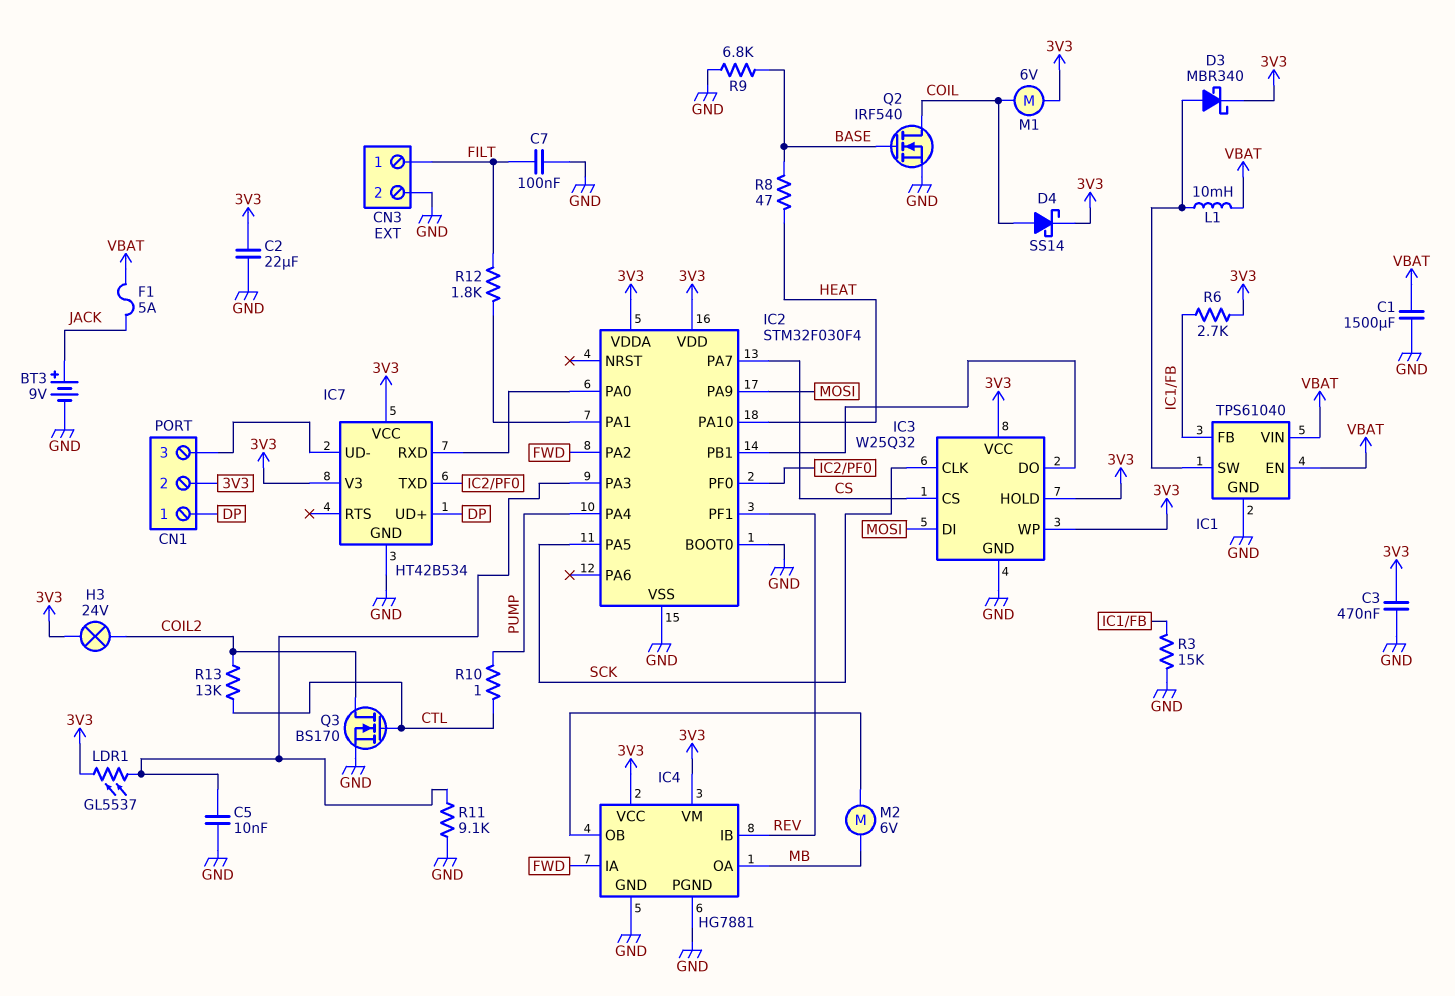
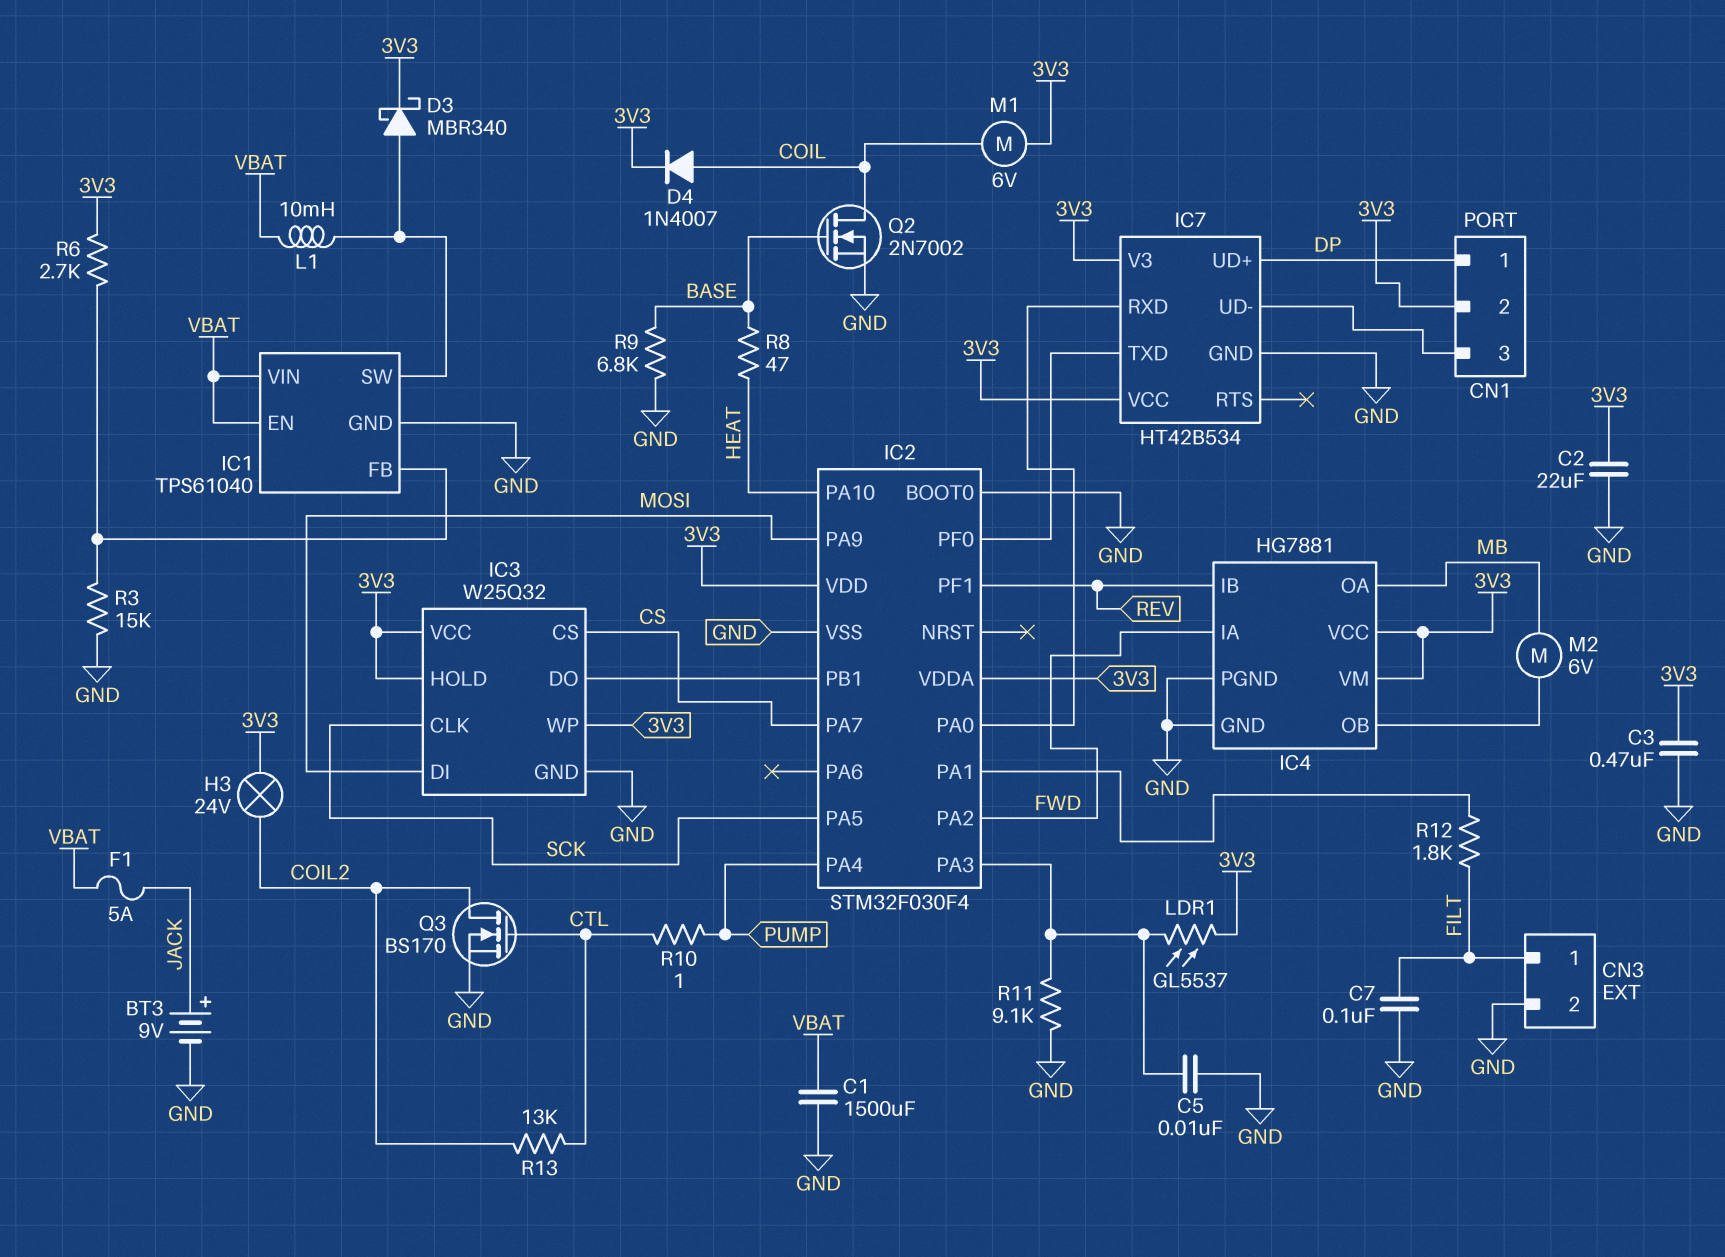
D4: schottky SS14 (A COIL, K 3V3) -> diode 1N4007 (A COIL, K 3V3)
Q2: NMOS IRF540 (G BASE, D COIL, S GND) -> NMOS 2N7002 (G BASE, D COIL, S GND)

